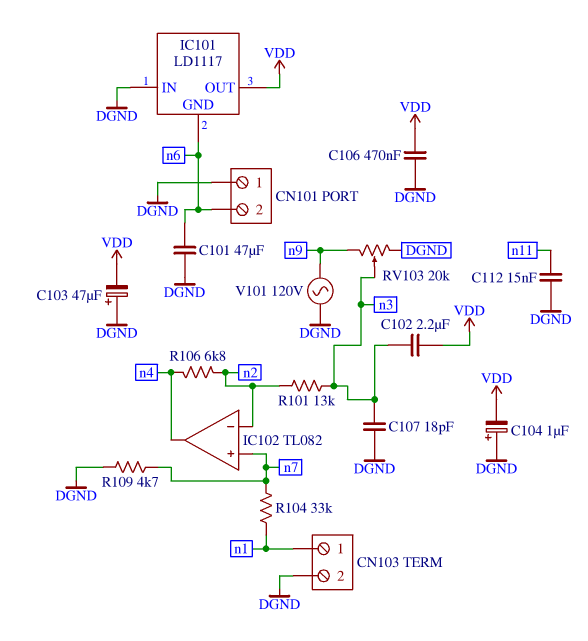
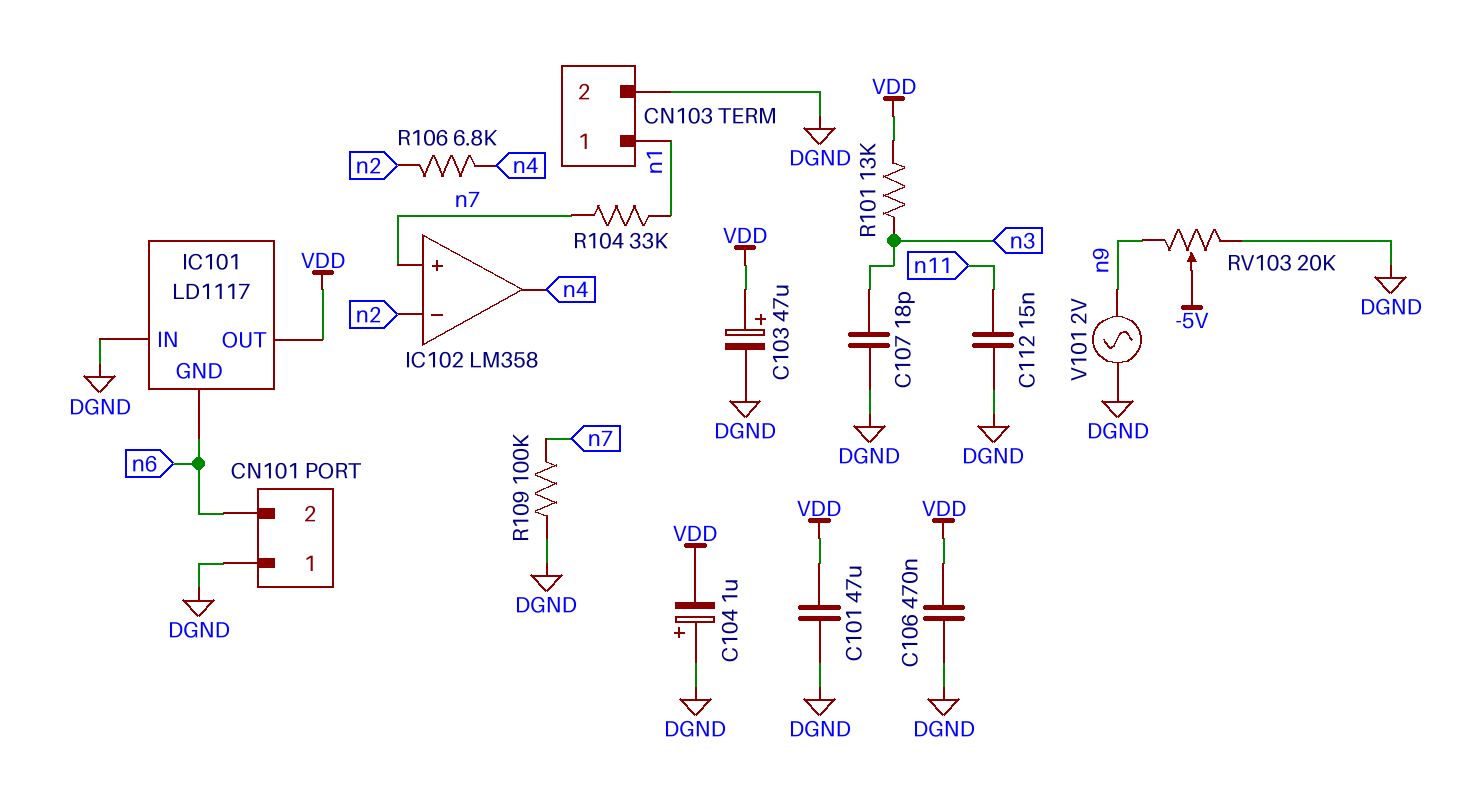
C101: 47uF (DGND, n6) -> 47uF (DGND, VDD)
C102: 2.2uF (VDD, n3) -> none
C103: 47uF (plus DGND, minus VDD) -> 47uF (plus VDD, minus DGND)
IC102: TL082 -> LM358
R101: 13k (n2, n3) -> 13k (VDD, n3)
R109: 4.7k (DGND, n7) -> 100k (DGND, n7)
RV103: 20k (DGND, n9, wiper n3) -> 20k (DGND, n9, wiper -5V)
V101: AC 120V (DGND, n9) -> AC 2V (DGND, n9)

